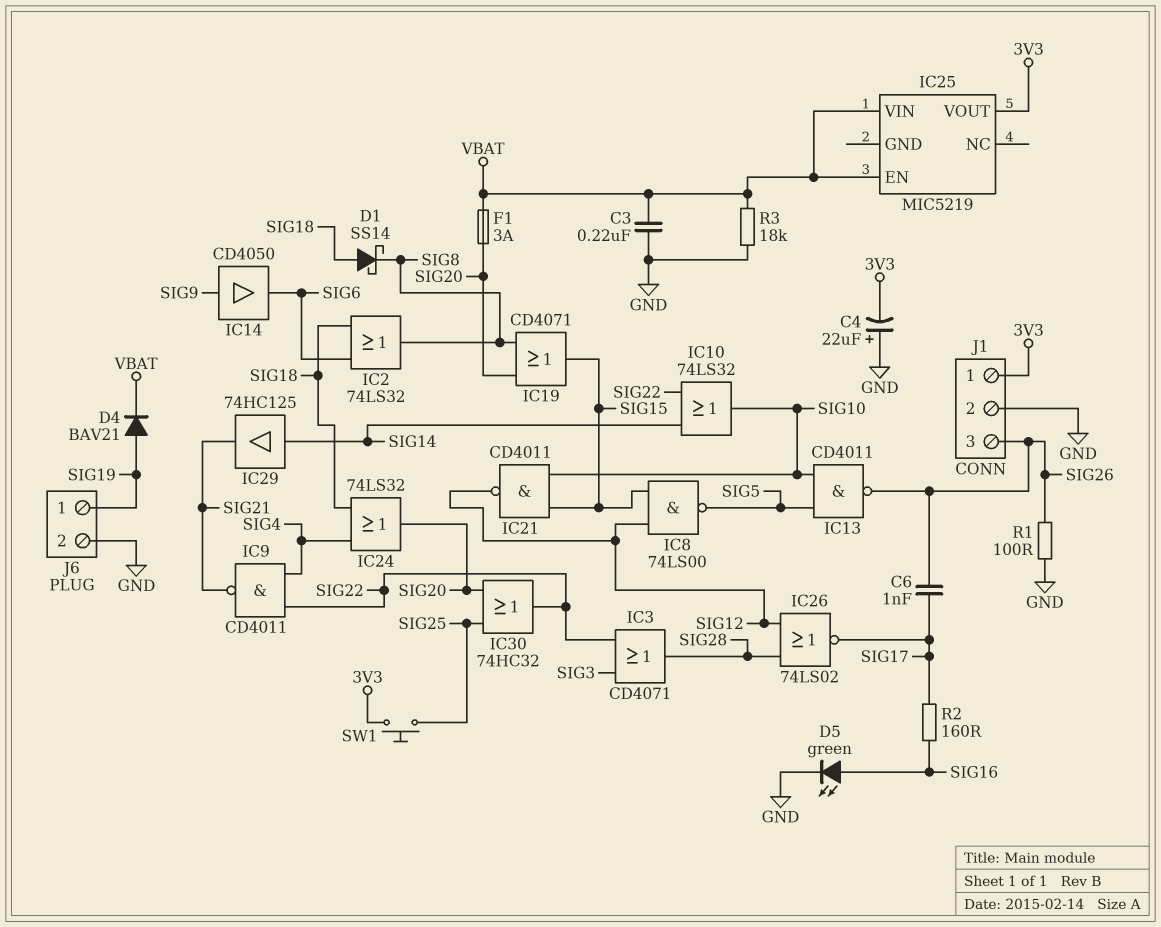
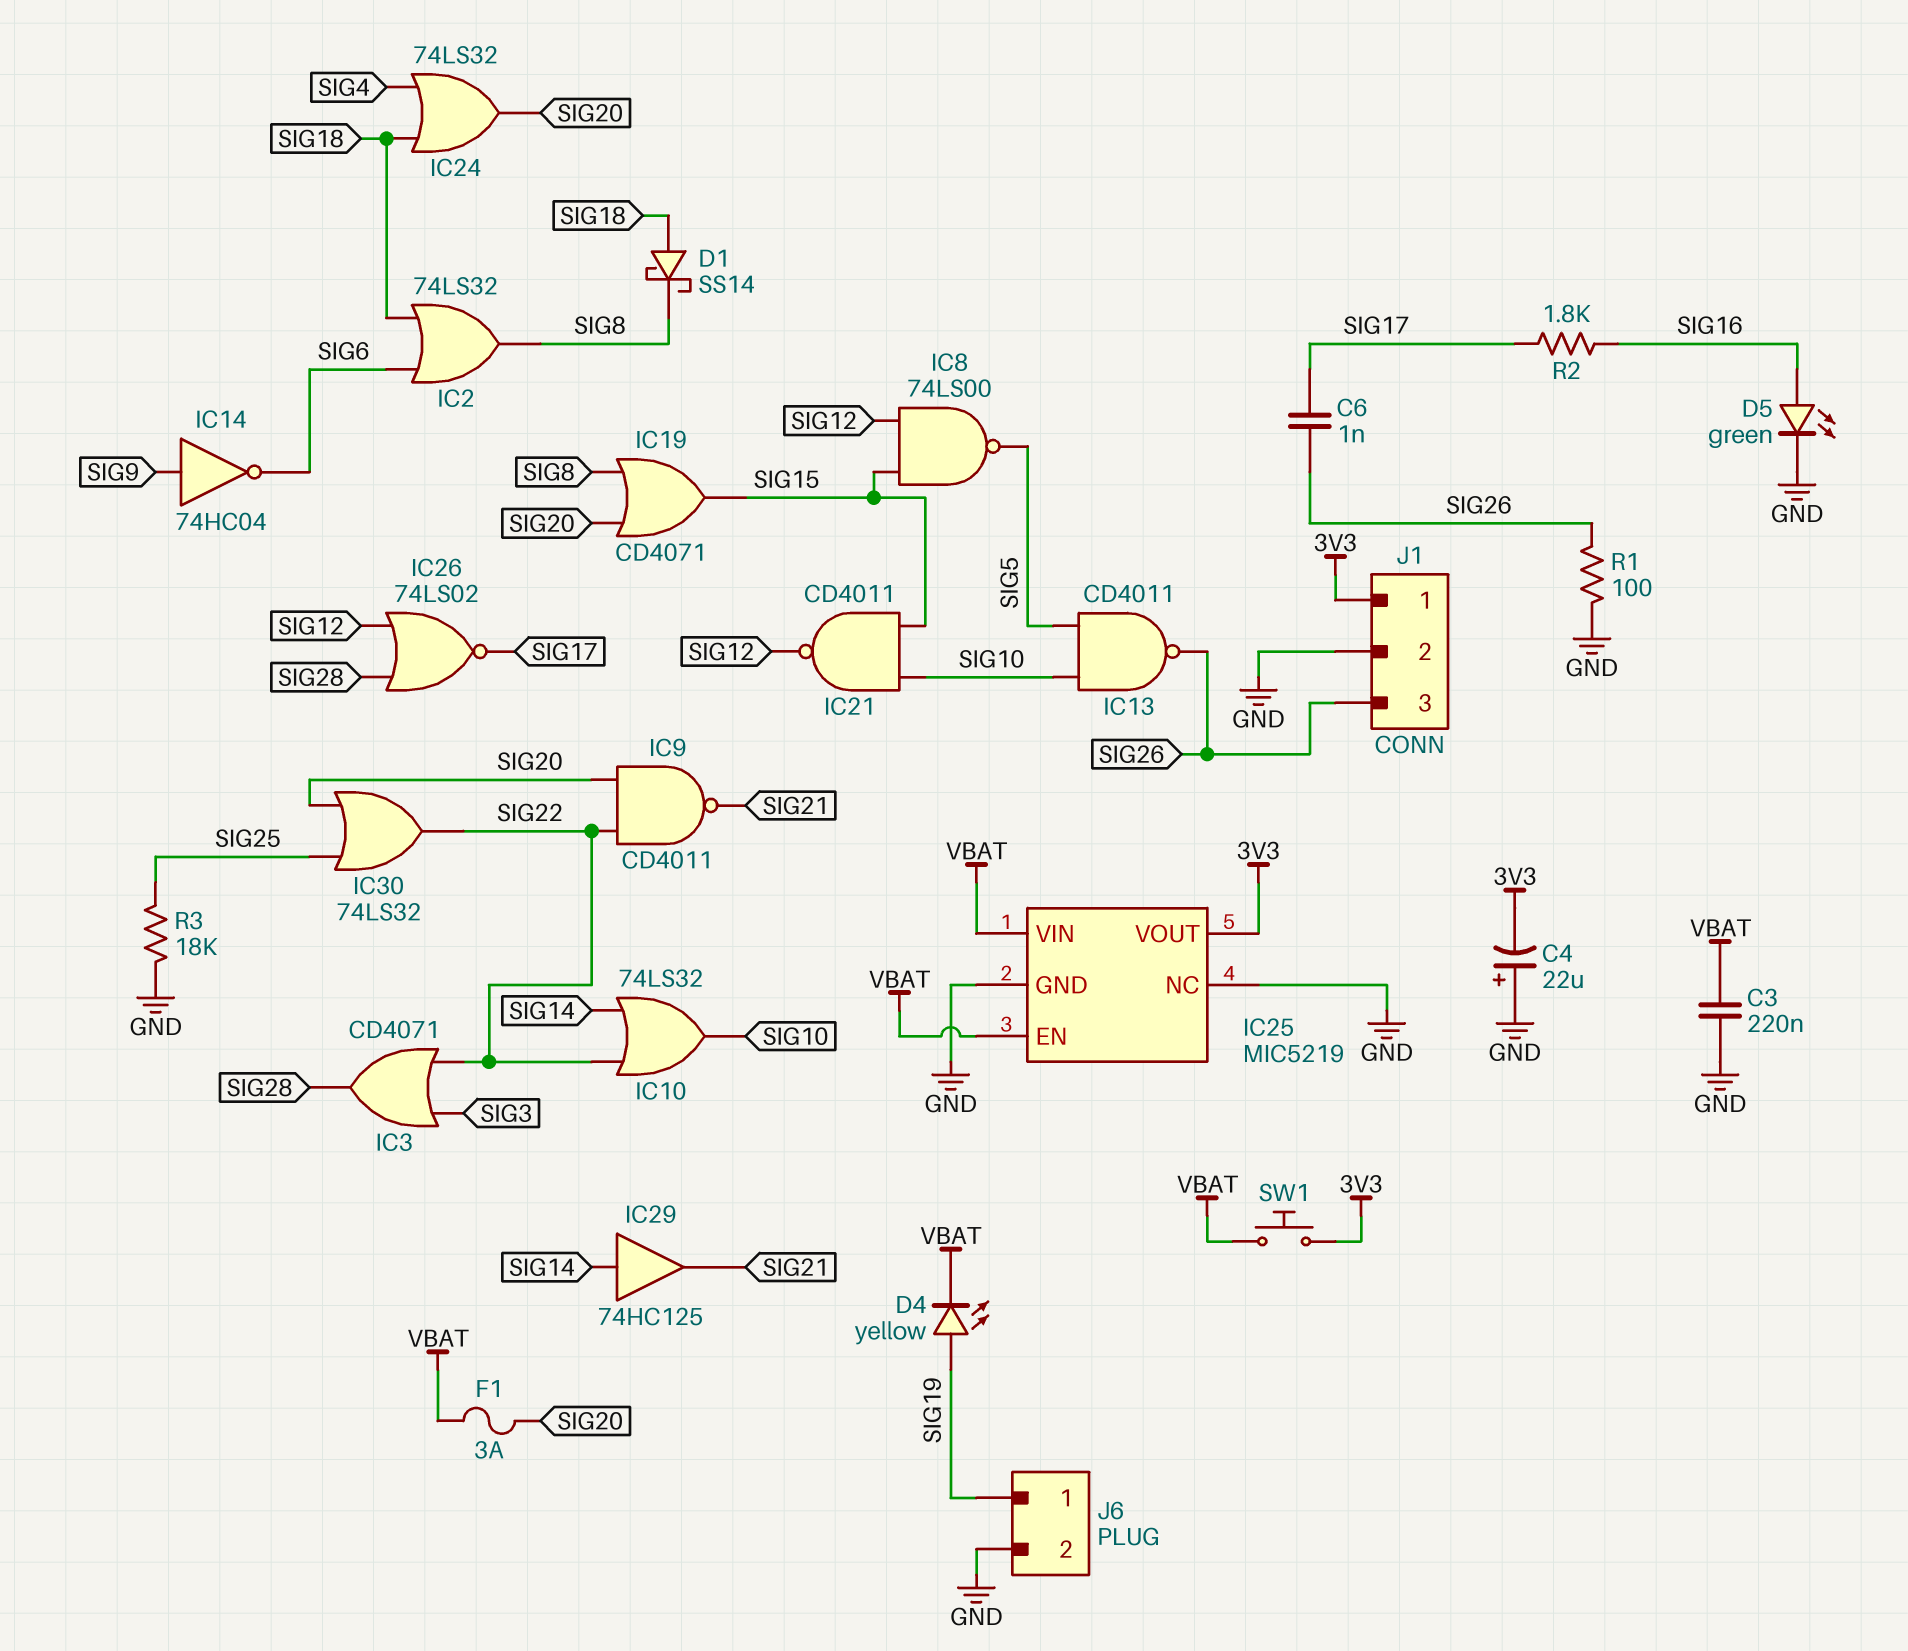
D4: diode BAV21 (A SIG19, K VBAT) -> LED yellow (A SIG19, K VBAT)
IC9: NAND CD4011 (in SIG4, in SIG22, out SIG21) -> NAND CD4011 (in SIG20, in SIG22, out SIG21)
IC14: buffer CD4050 (in SIG9, out SIG6) -> NOT 74HC04 (in SIG9, out SIG6)
IC25 pin GND: none -> GND
IC25 pin NC: none -> GND
IC30: OR 74HC32 (in SIG20, in SIG25, out SIG22) -> OR 74LS32 (in SIG20, in SIG25, out SIG22)
R2: 160 (SIG16, SIG17) -> 1.8k (SIG16, SIG17)
R3: 18k (GND, VBAT) -> 18k (GND, SIG25)
SW1: button (3V3, SIG25) -> button (3V3, VBAT)

